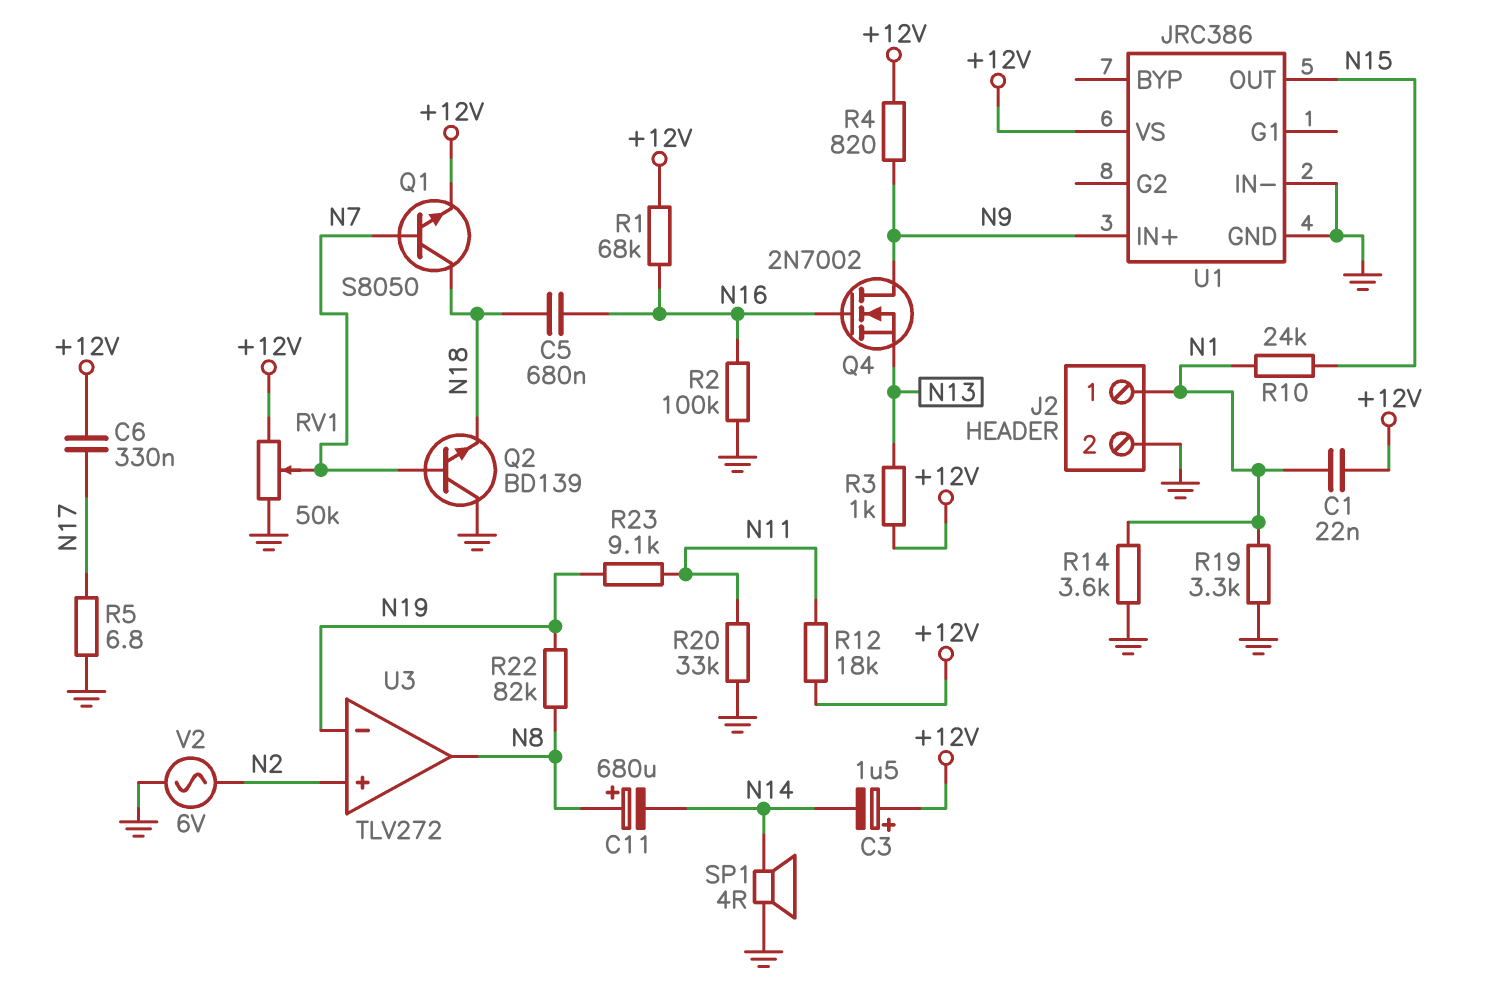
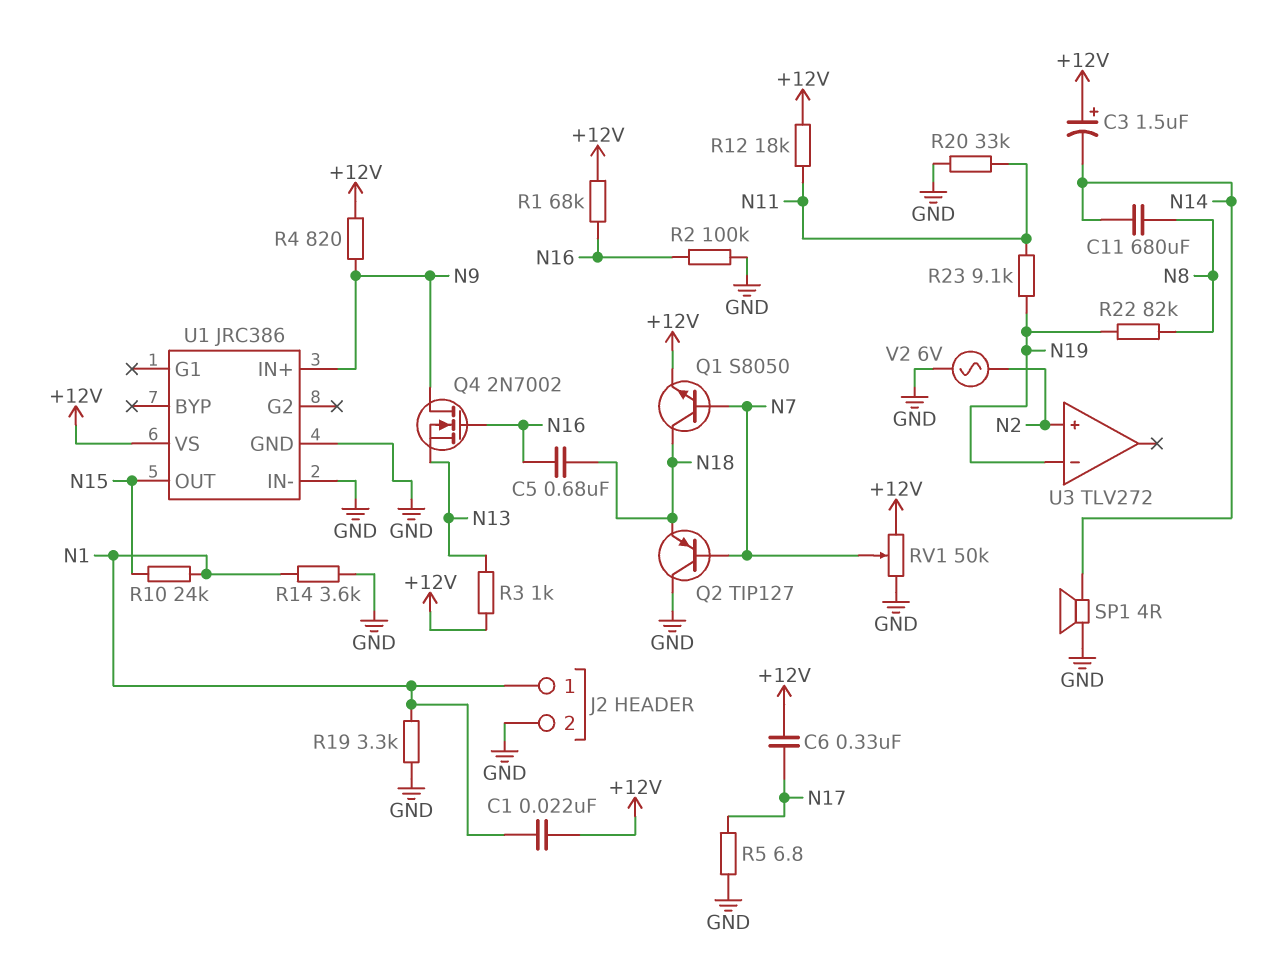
C11: 680uF (plus N8, minus N14) -> 680uF (N8, N14)
Q2: NPN BD139 (B N7, C GND, E N18) -> PNP TIP127 (B N7, C GND, E N18)
U3 pin out: N8 -> none

